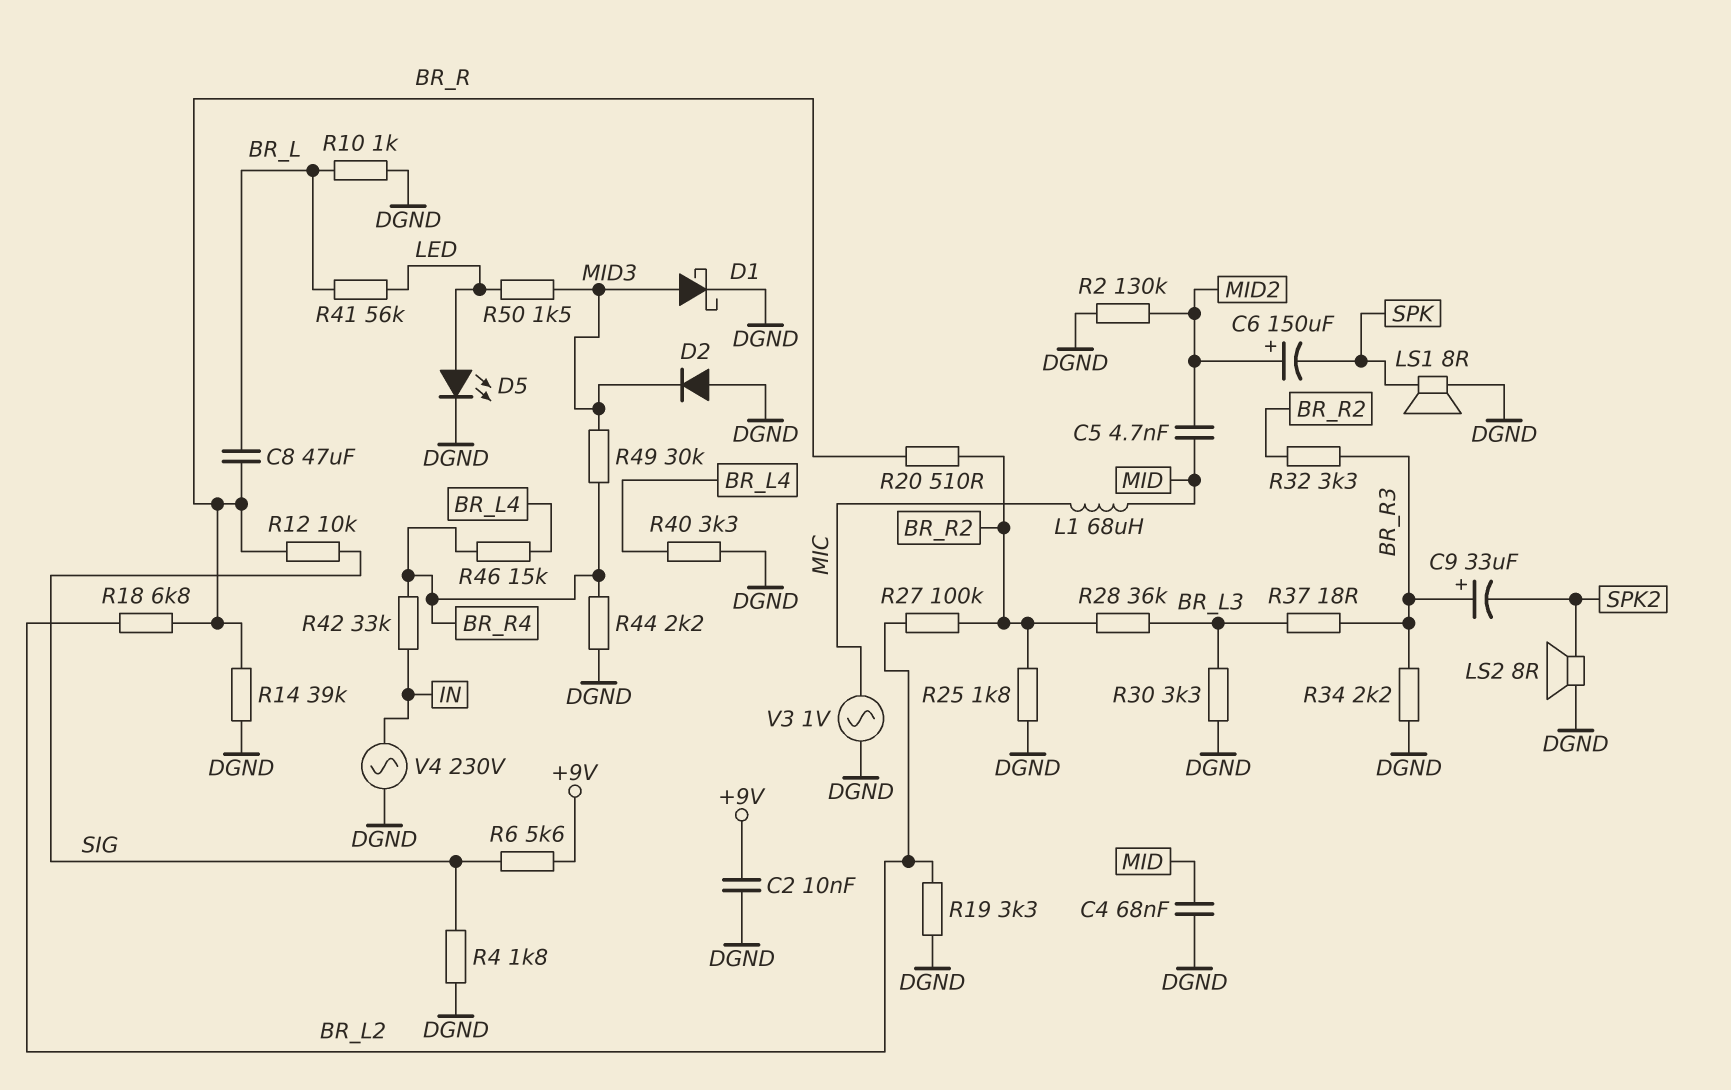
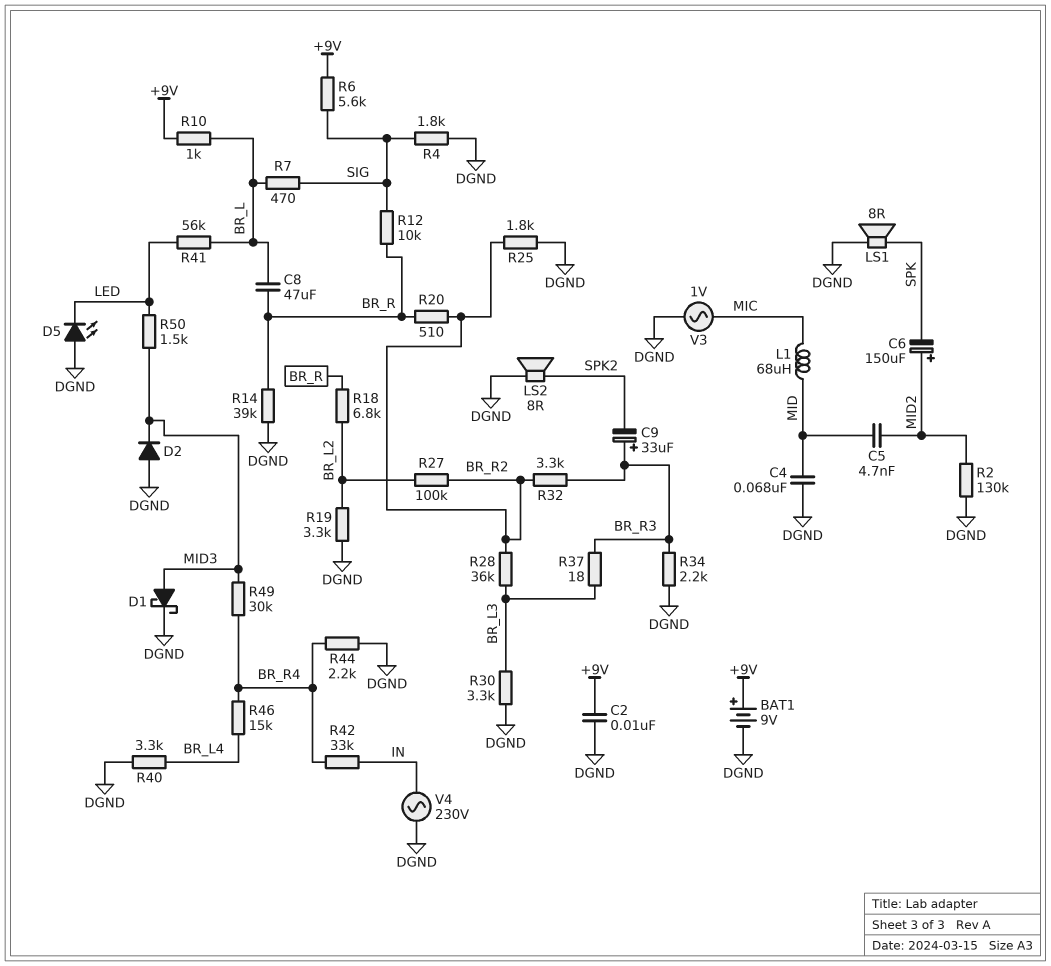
BAT1: none -> 9V (plus +9V, minus DGND)
D5: LED (A LED, K DGND) -> LED (A DGND, K LED)
R7: none -> 470 (BR_L, SIG)
R10: 1k (BR_L, DGND) -> 1k (+9V, BR_L)

